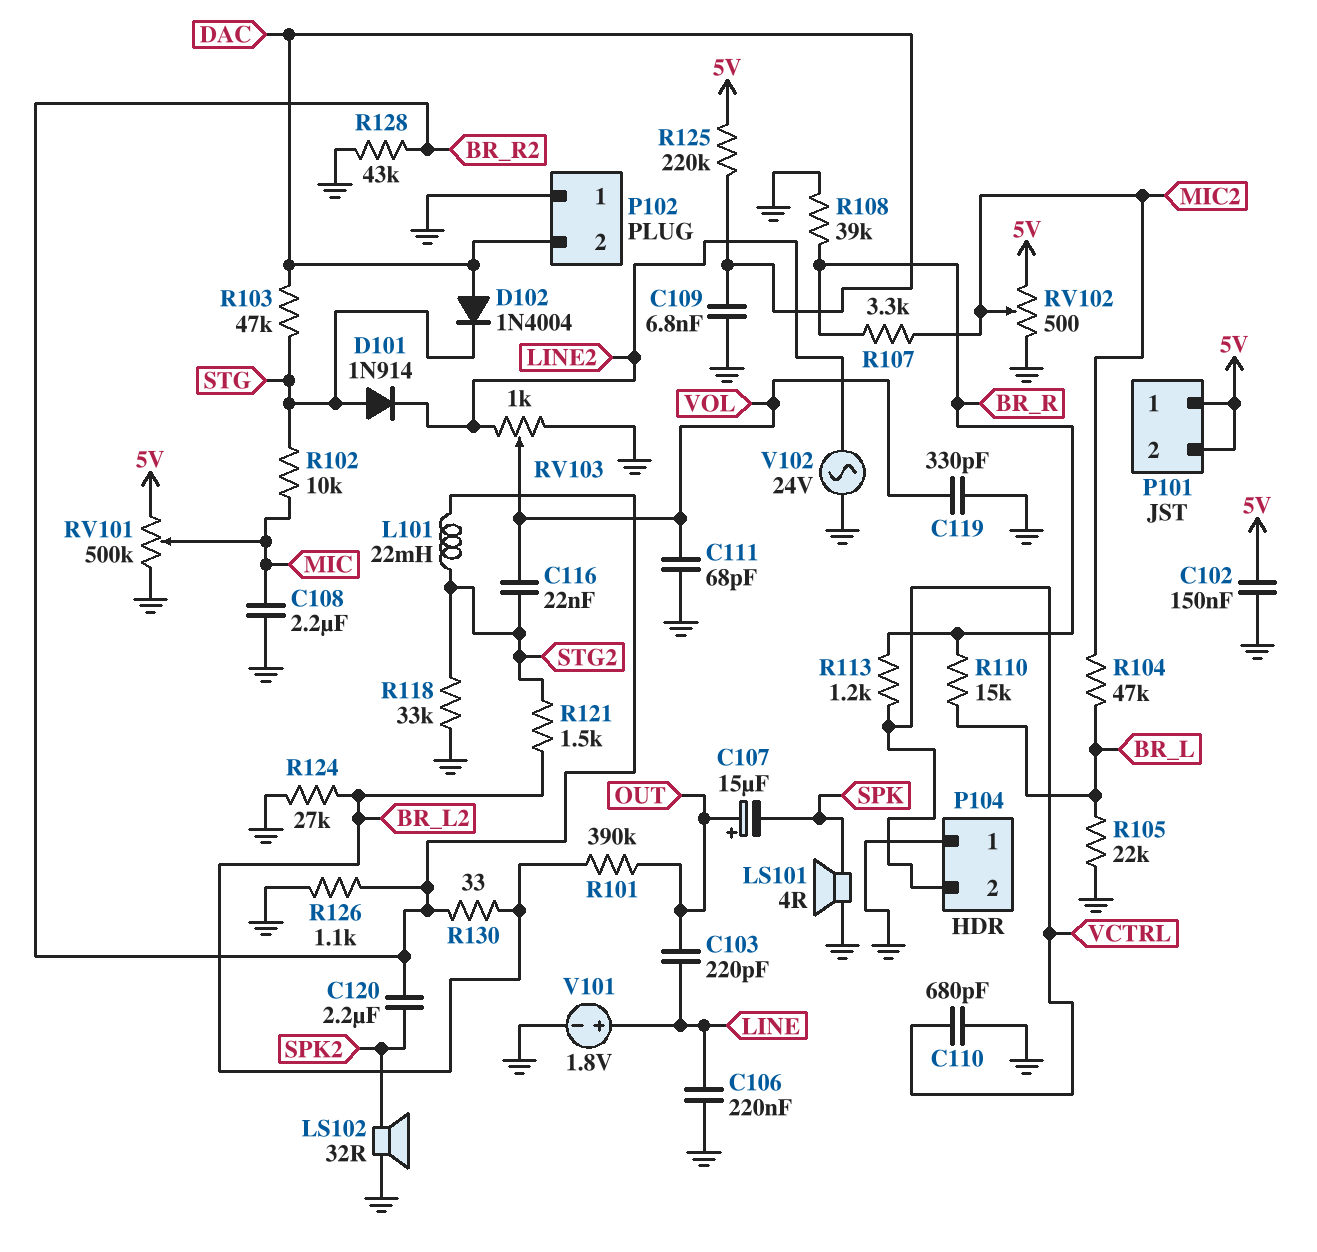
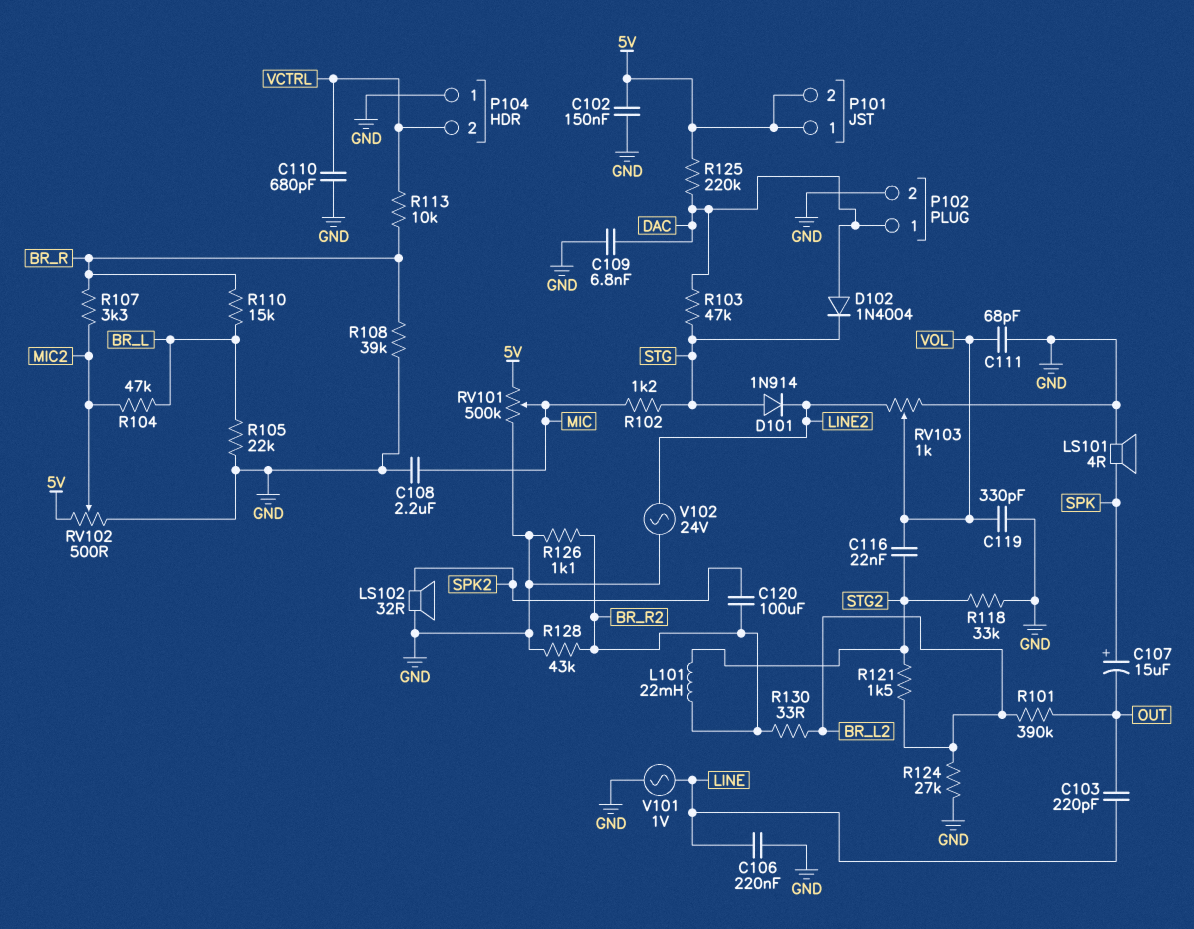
C107: 15uF (plus OUT, minus SPK) -> 15uF (plus SPK, minus OUT)
C120: 2.2uF (BR_R2, SPK2) -> 100uF (BR_R2, SPK2)
P102 pin 1: GND -> DAC
P102 pin 2: DAC -> GND
R102: 10k (MIC, STG) -> 1.2k (MIC, STG)
R113: 1.2k (BR_R, VCTRL) -> 10k (BR_R, VCTRL)
V101: 1.8V (plus LINE, minus GND) -> AC 1V (GND, LINE)

